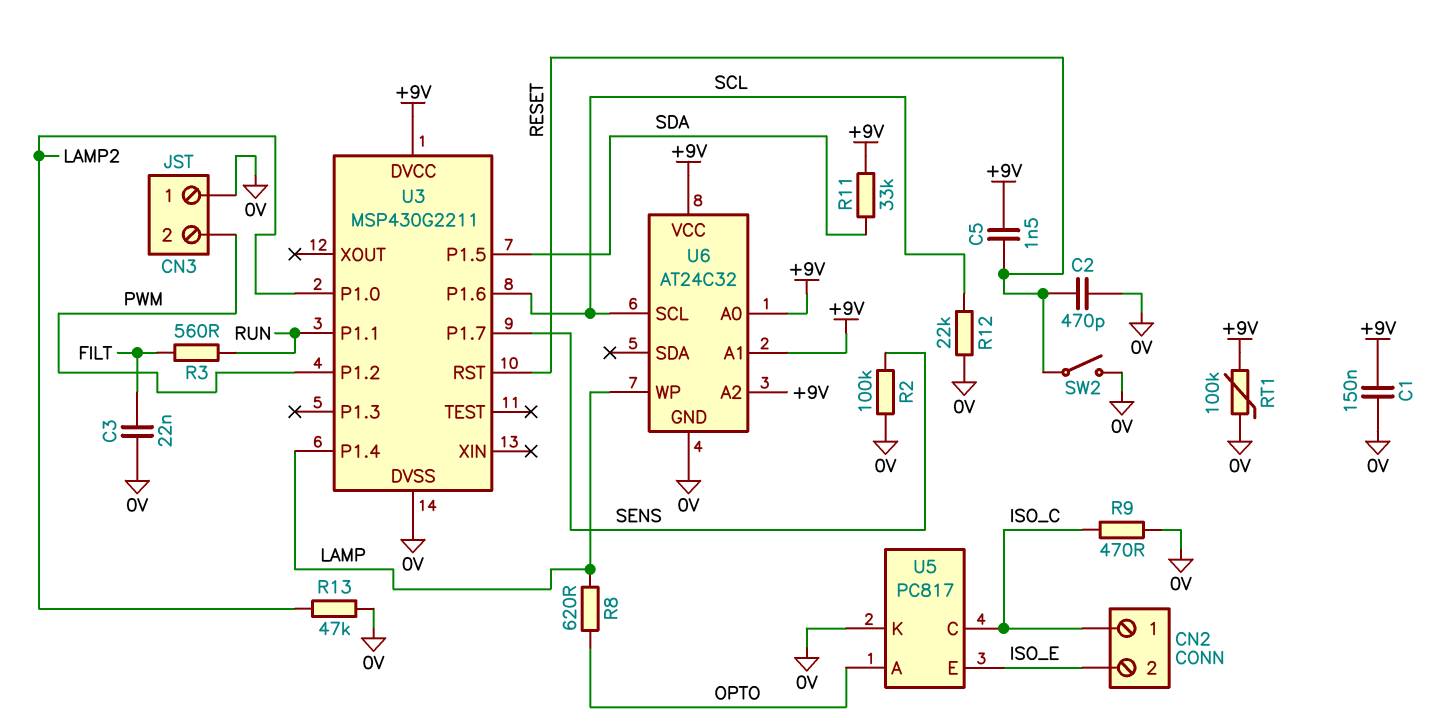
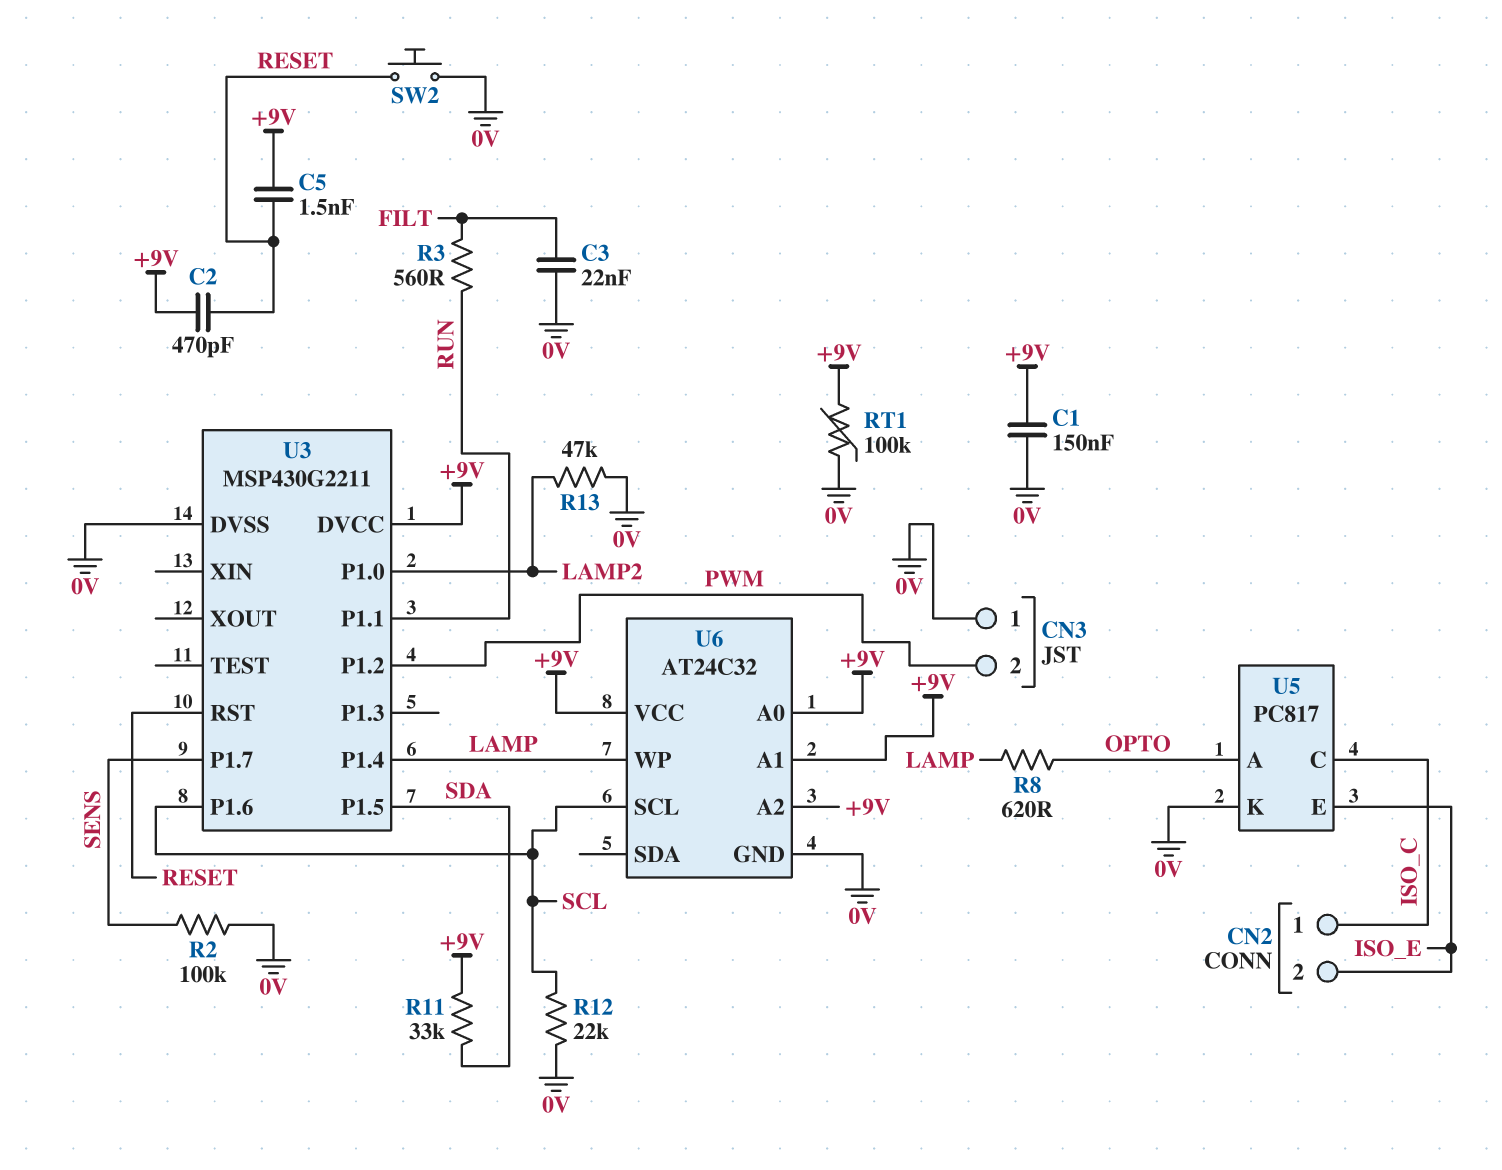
C2: 470pF (0V, RESET) -> 470pF (+9V, RESET)
R9: 470 (0V, ISO_C) -> none
SW2: switch (0V, RESET) -> button (0V, RESET)

